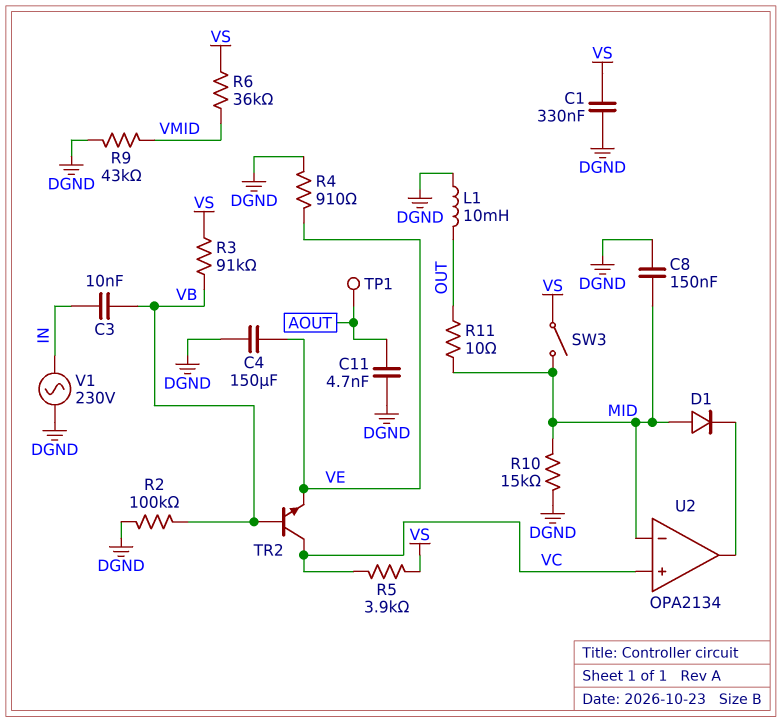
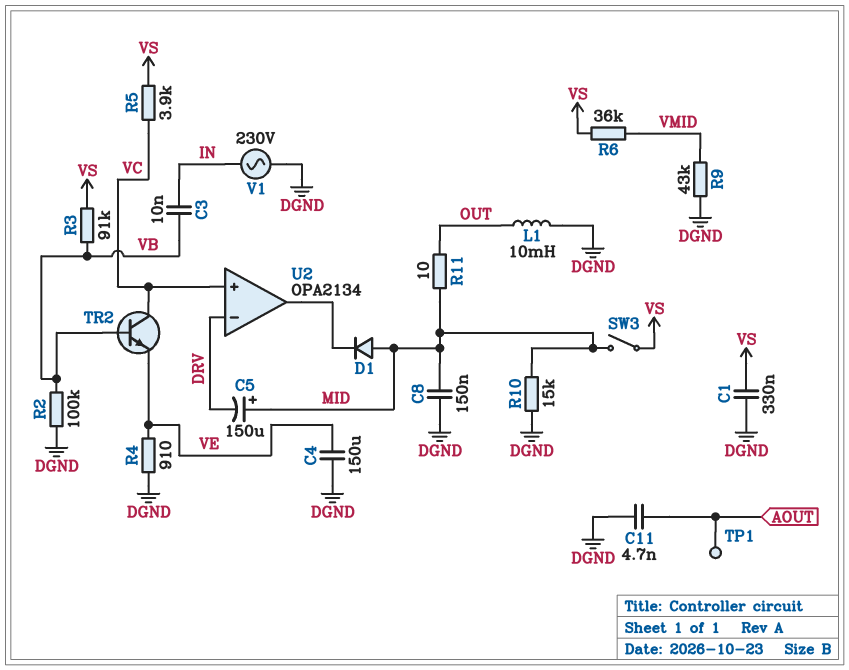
C5: none -> 150uF (plus MID, minus DRV)
U2 pin in-: MID -> DRV

